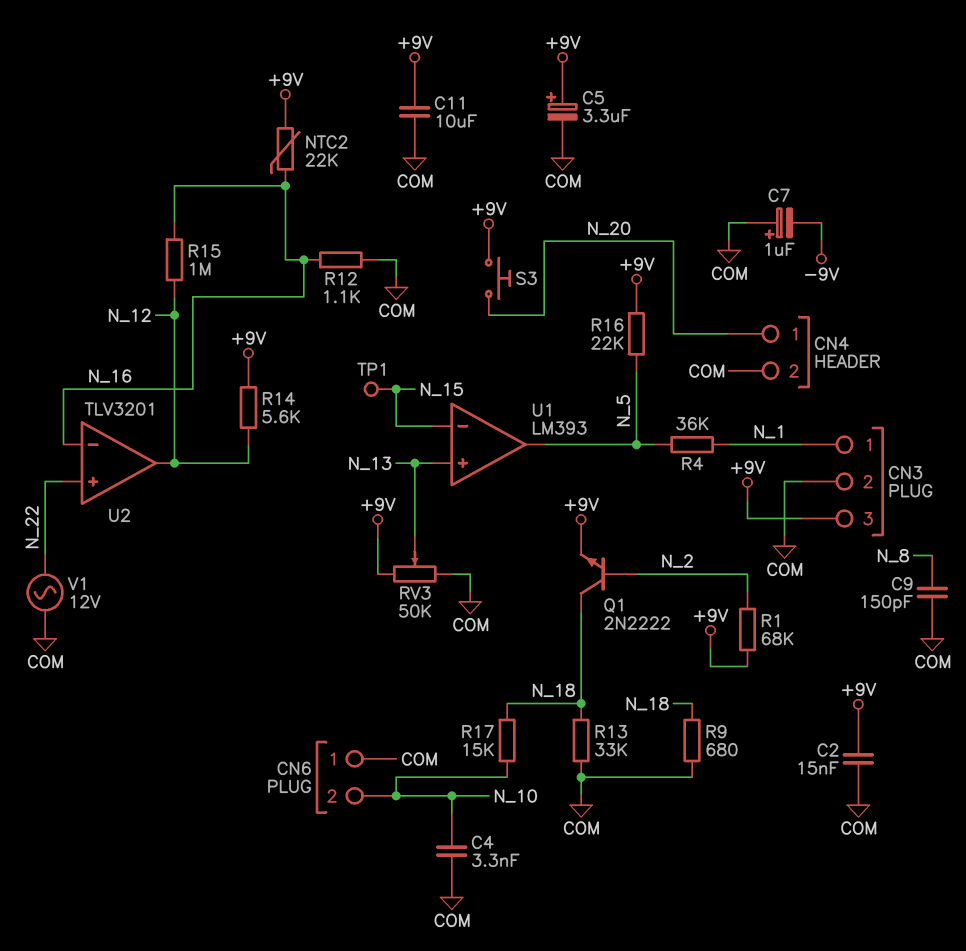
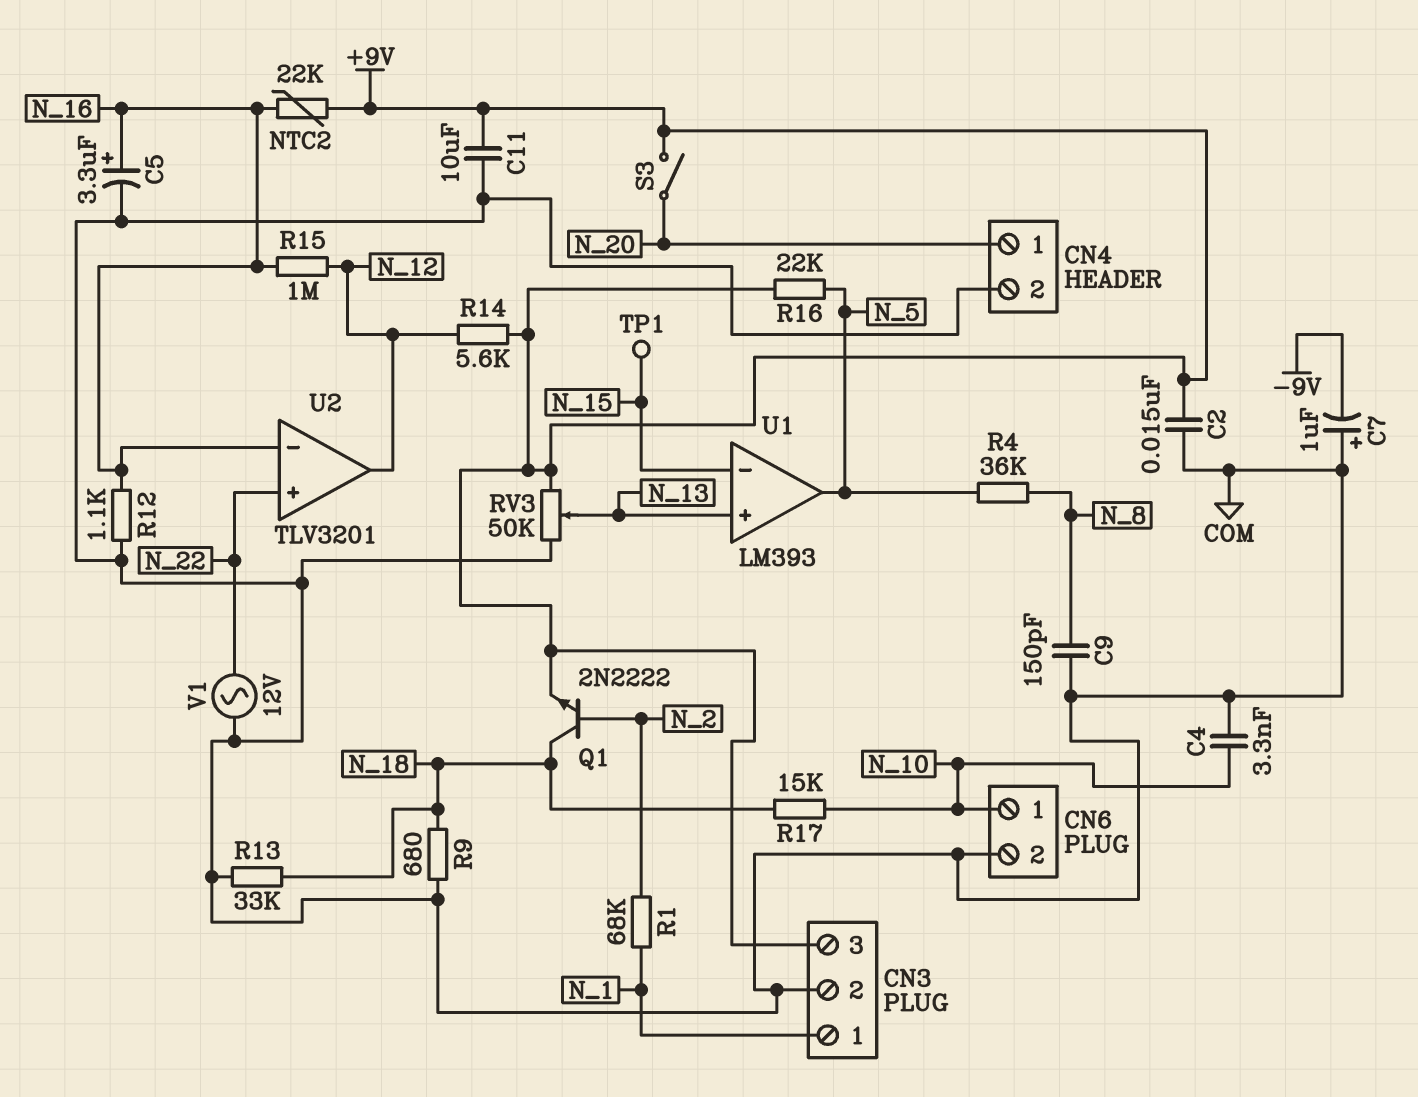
C5: 3.3uF (plus +9V, minus COM) -> 3.3uF (plus N_16, minus COM)
CN6 pin 1: COM -> N_10
CN6 pin 2: N_10 -> COM
R1: 68k (+9V, N_2) -> 68k (N_1, N_2)
R4: 36k (N_1, N_5) -> 36k (N_5, N_8)
S3: button (+9V, N_20) -> switch (+9V, N_20)

